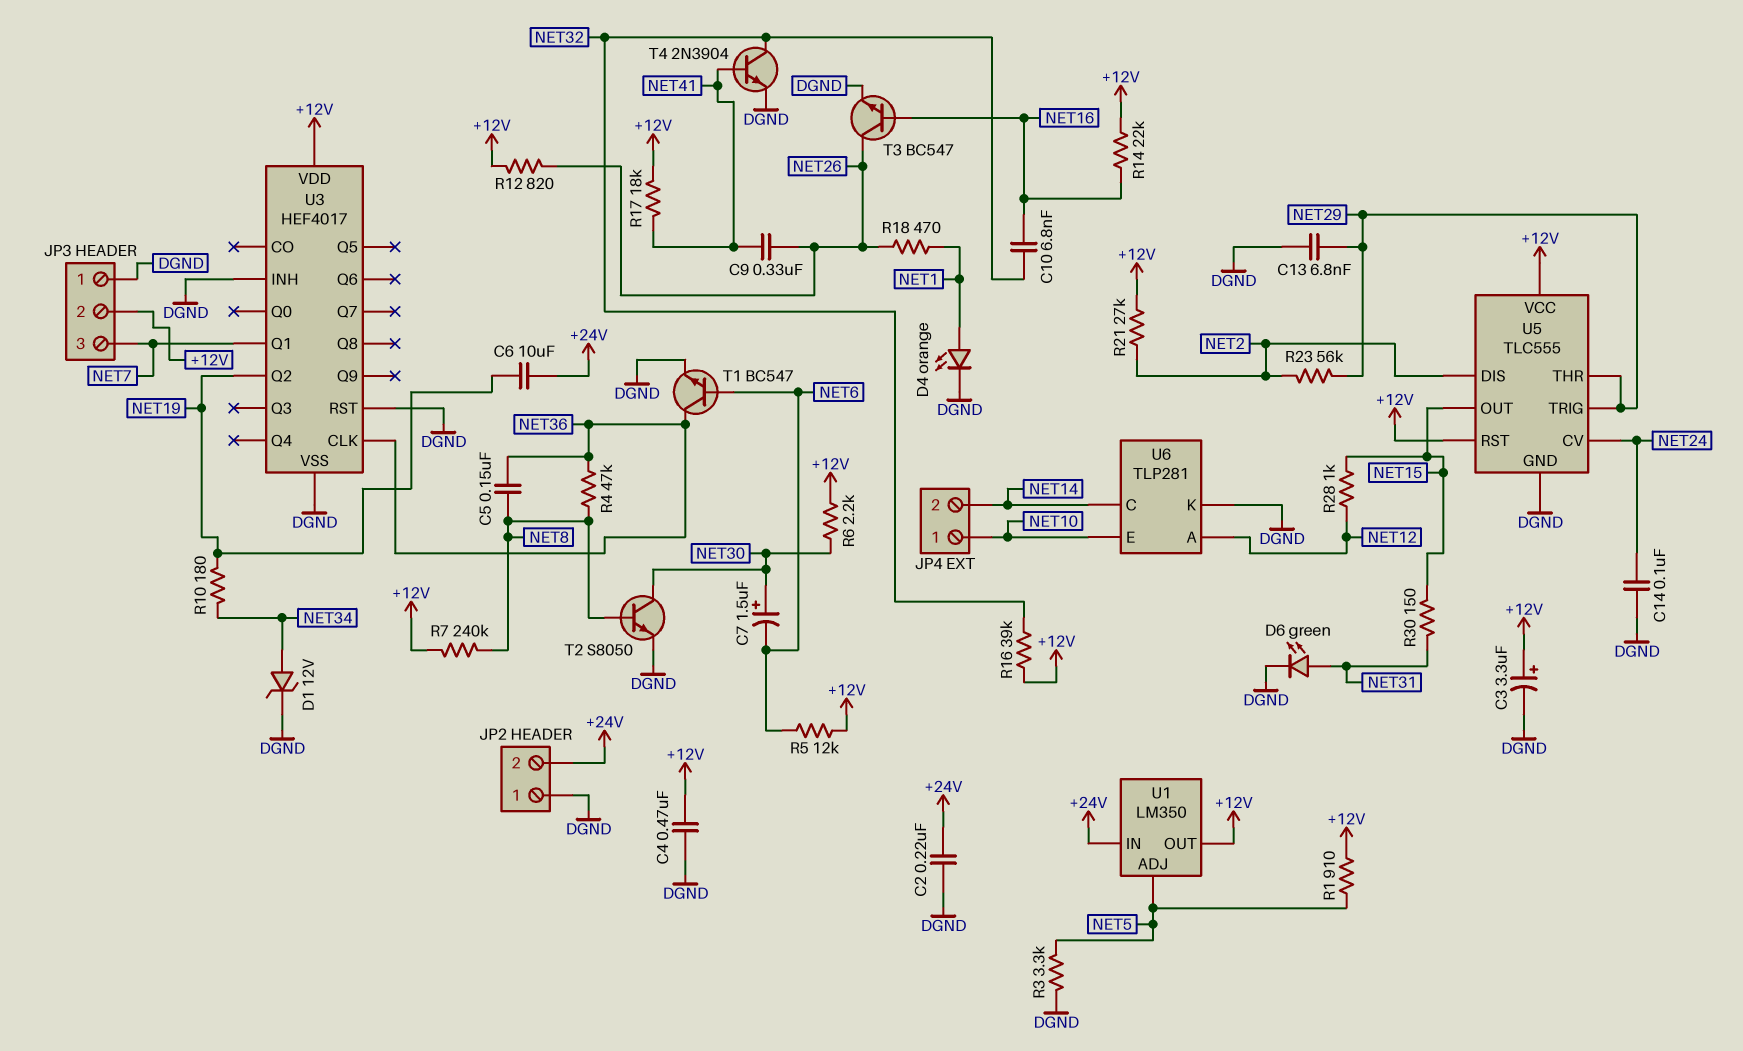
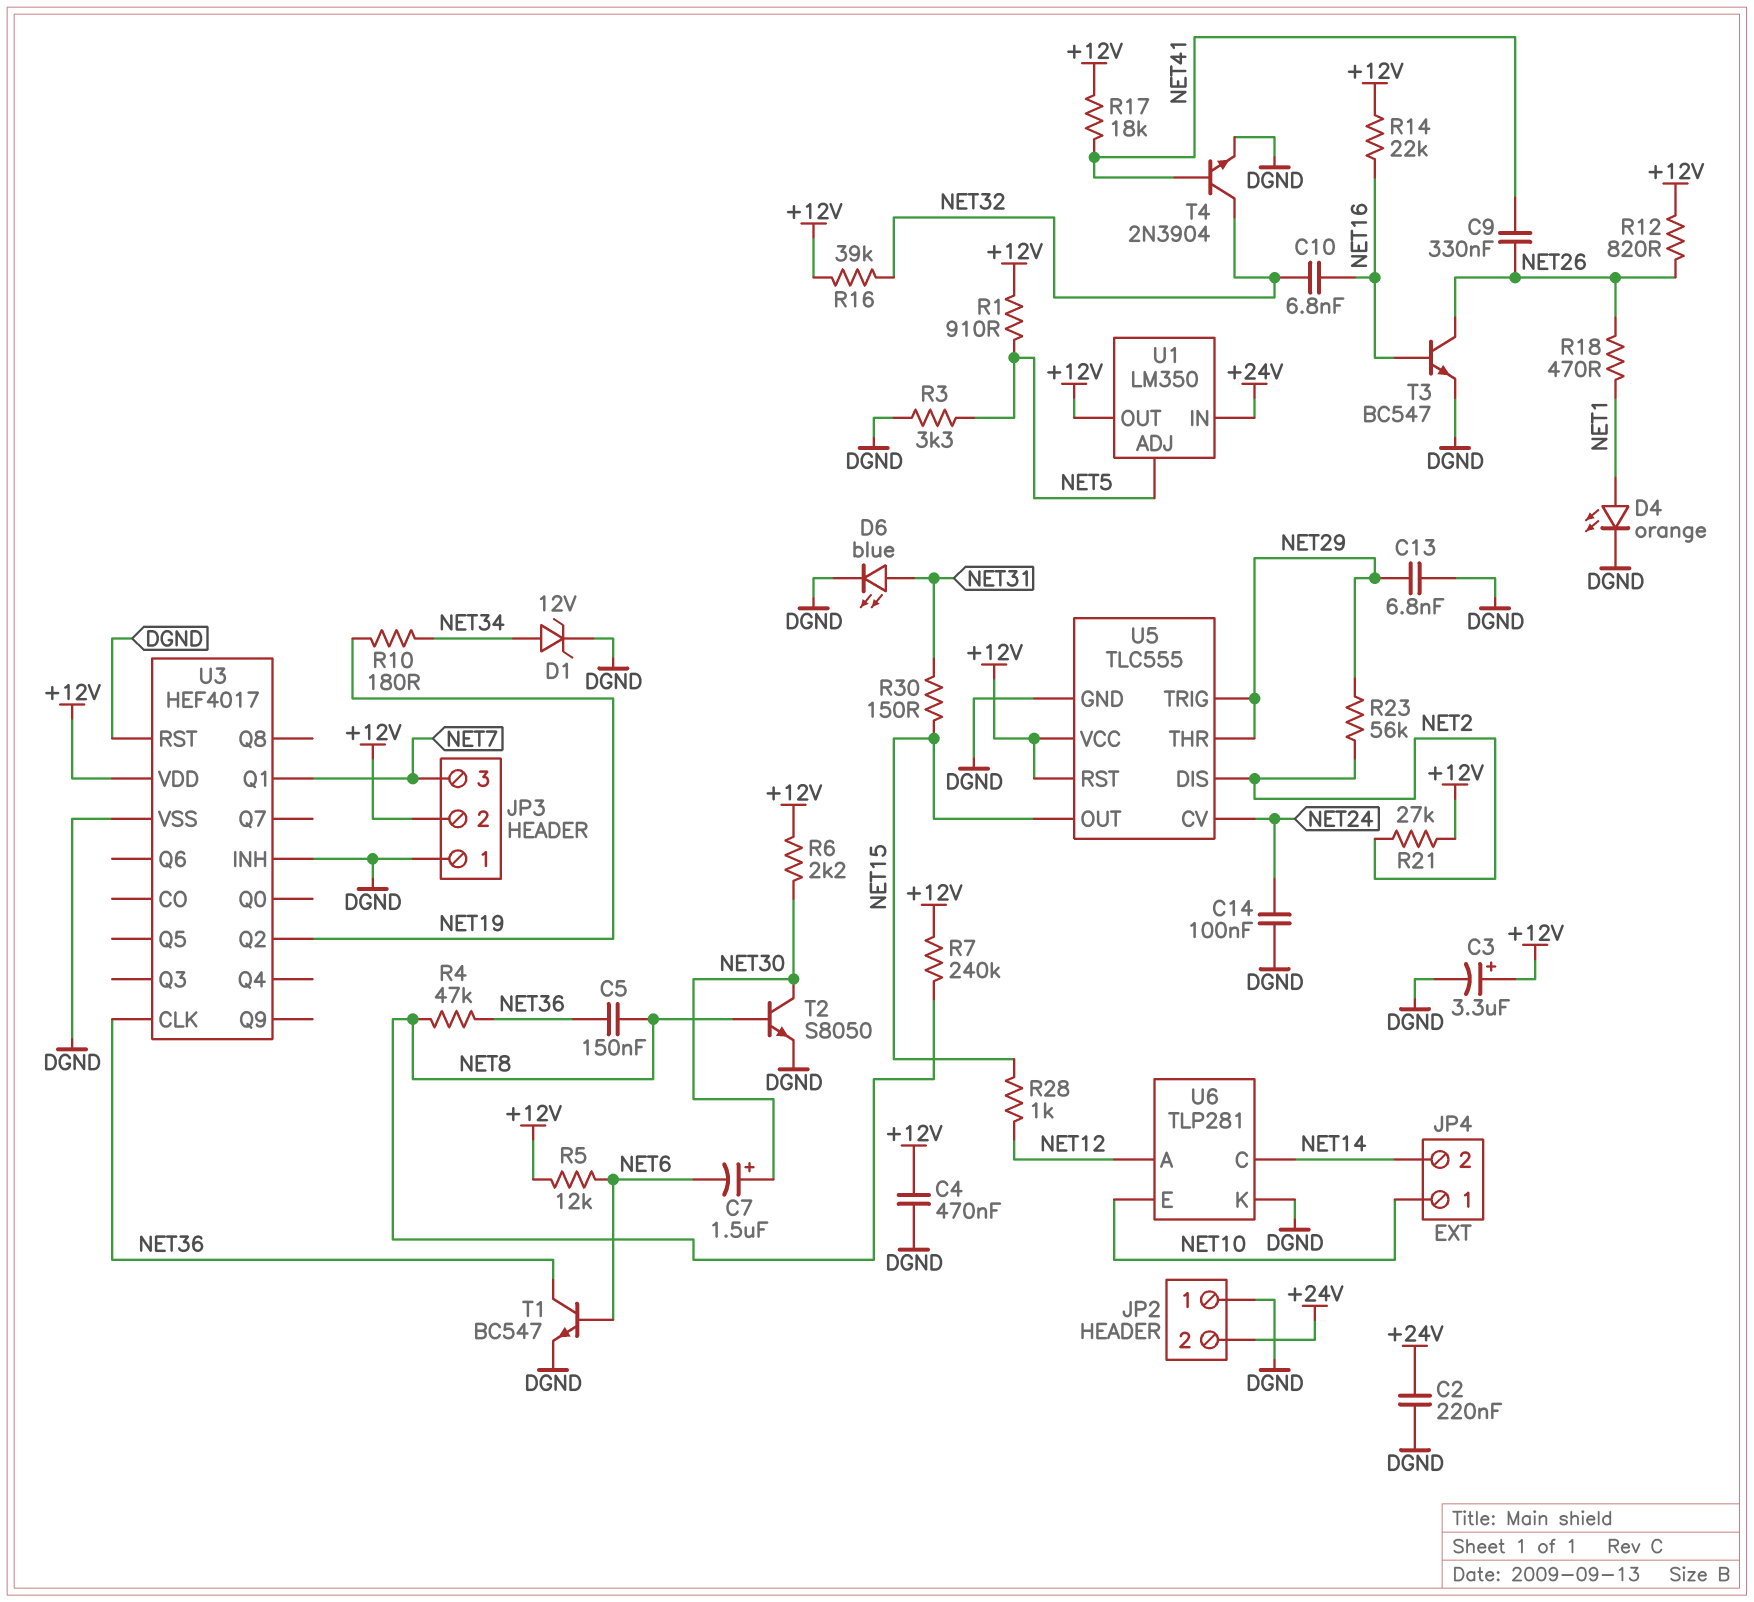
C6: 10uF (+24V, NET19) -> none
D6: LED green (A NET31, K DGND) -> LED blue (A NET31, K DGND)

